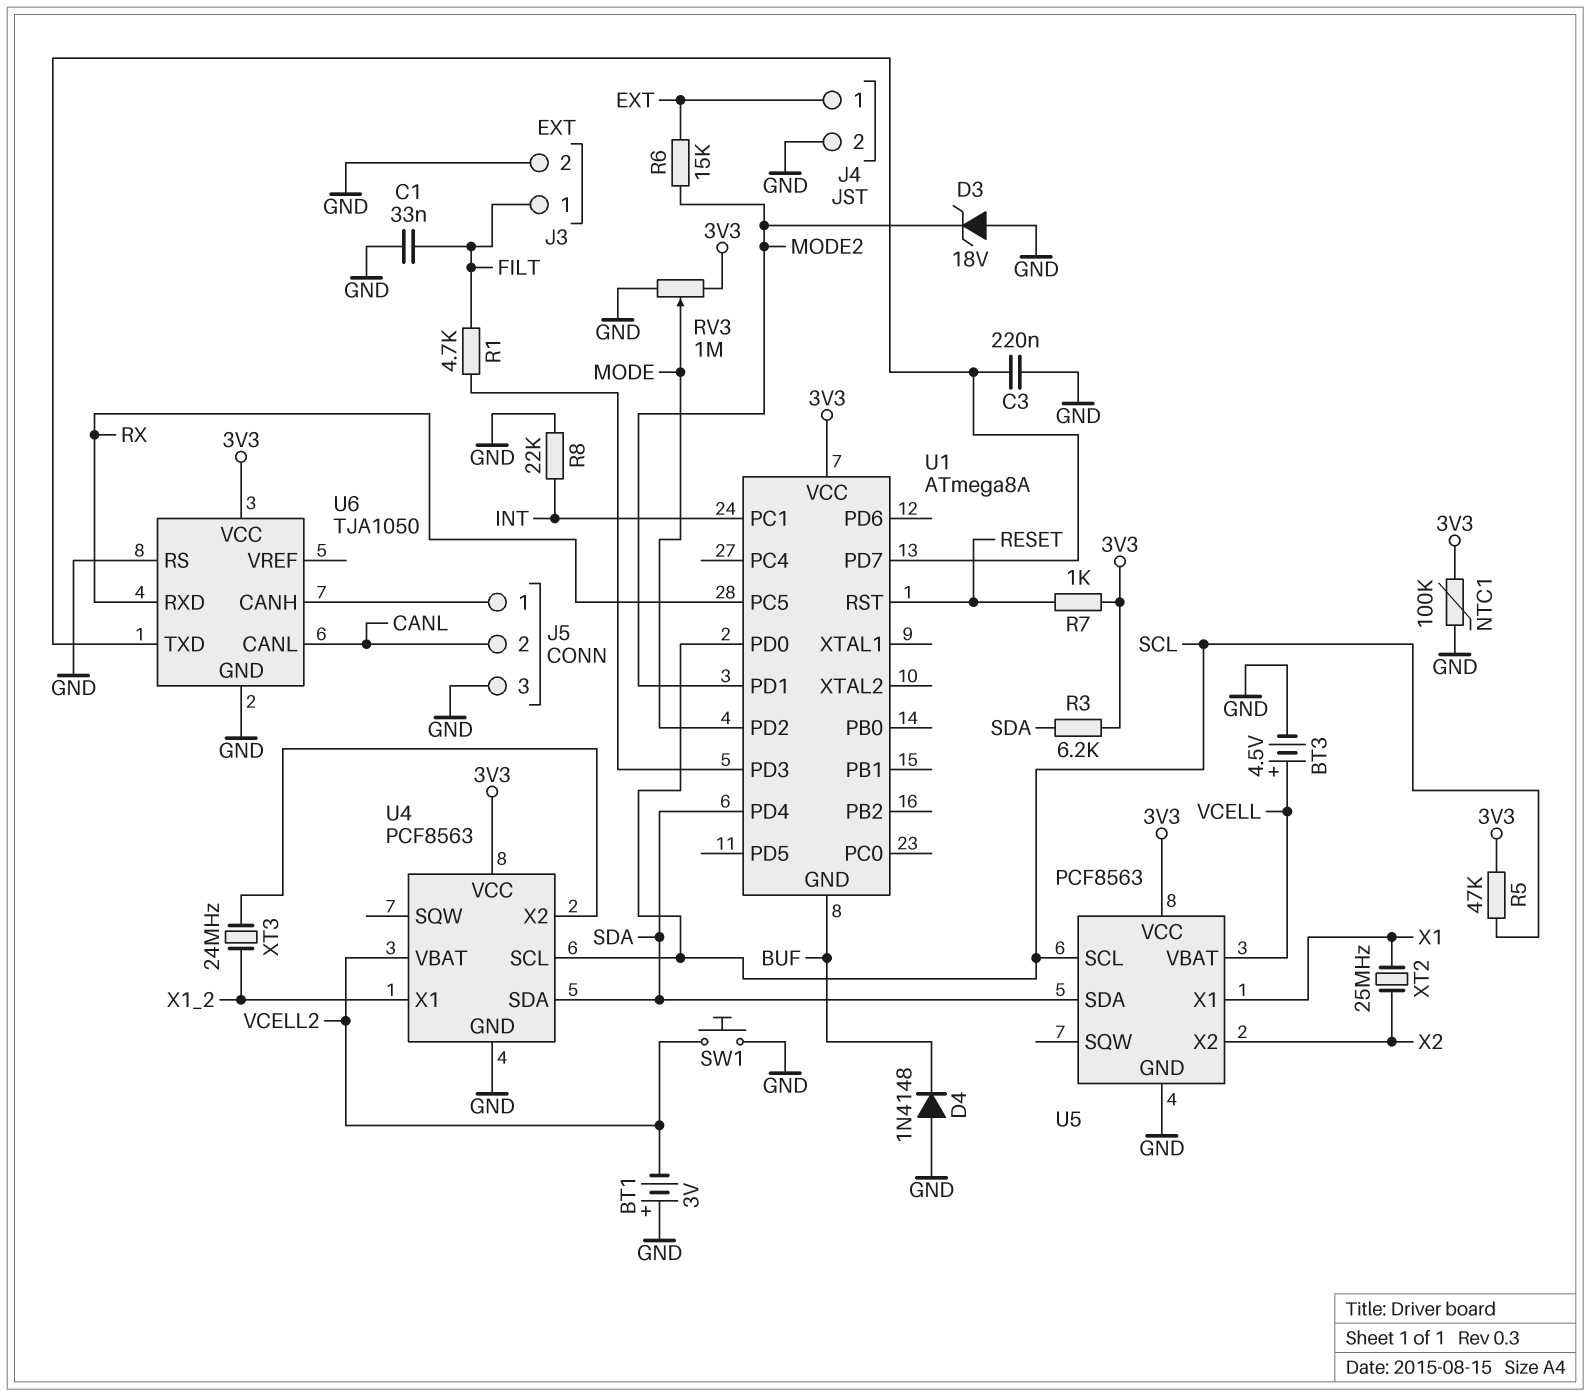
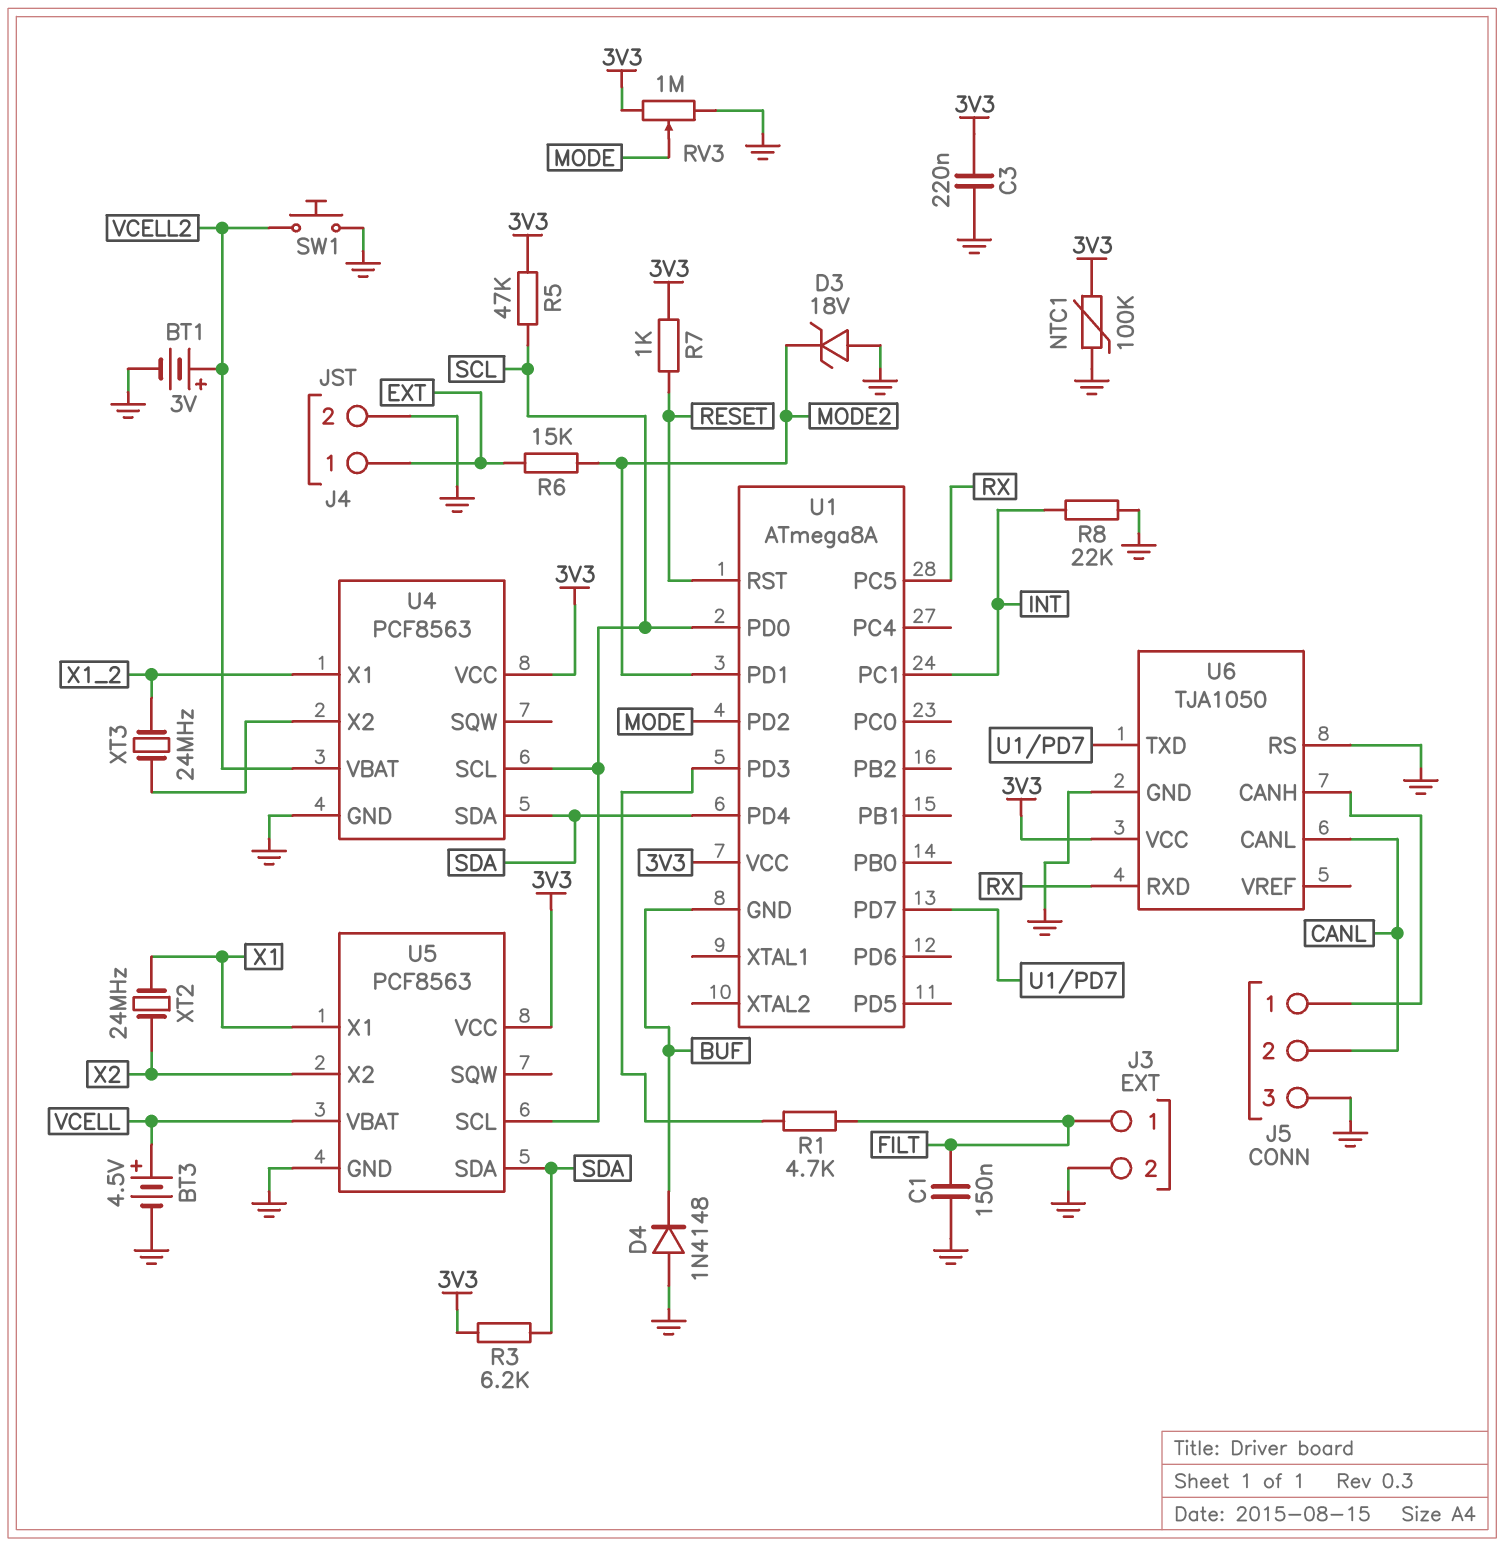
BT1: 3V (plus GND, minus VCELL2) -> 3V (plus VCELL2, minus GND)
C1: 33nF (FILT, GND) -> 150nF (FILT, GND)
C3: 220nF (GND, U1/PD7) -> 220nF (3V3, GND)
XT2: 25MHz (X1, X2) -> 24MHz (X1, X2)

